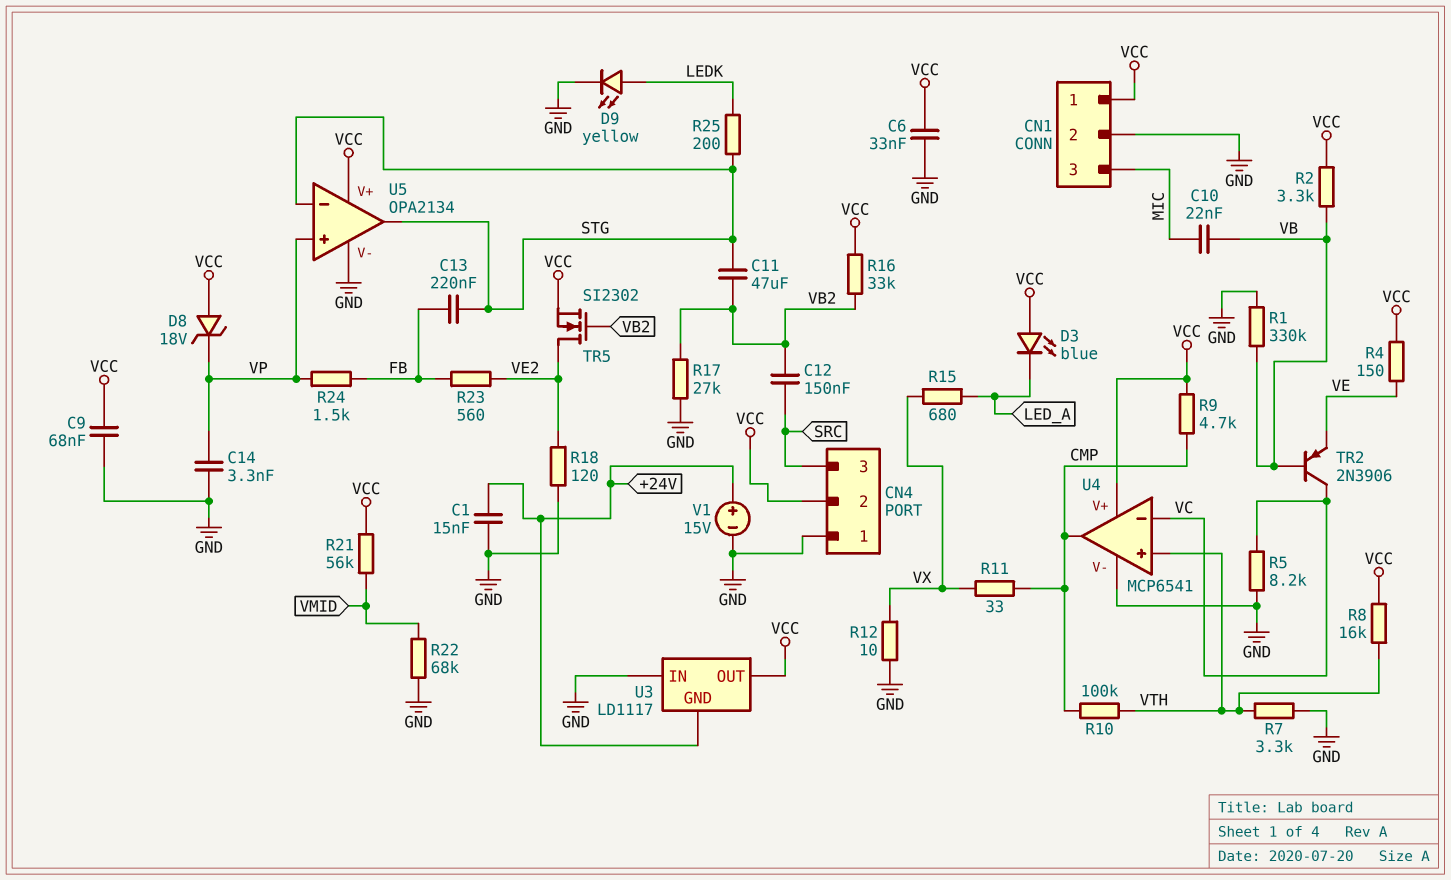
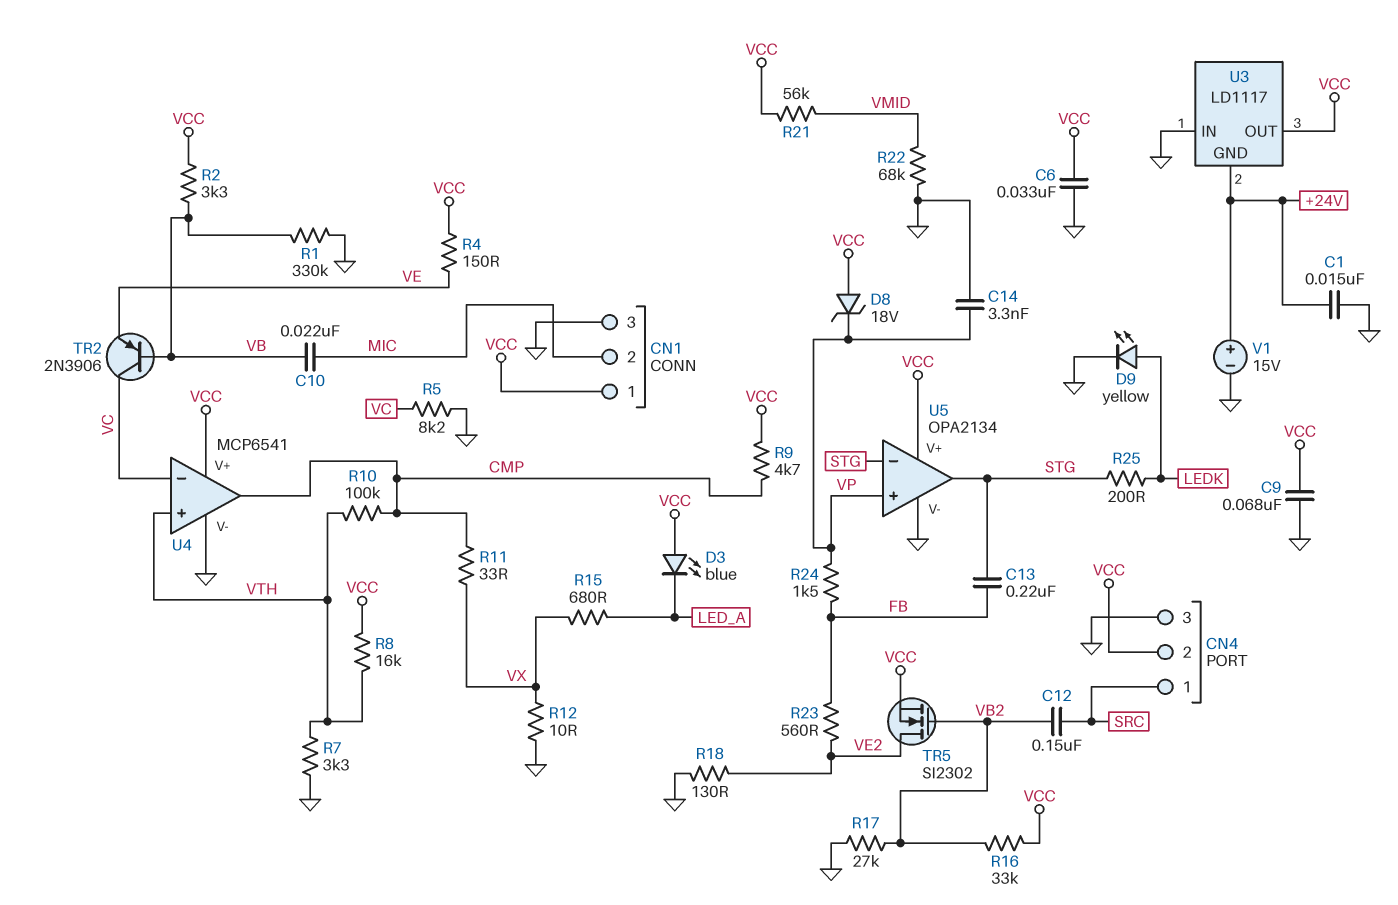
C11: 47uF (STG, VB2) -> none
CN1 pin 2: GND -> MIC
CN1 pin 3: MIC -> GND
CN4 pin 1: GND -> SRC
CN4 pin 3: SRC -> GND
R18: 120 (GND, VE2) -> 130 (GND, VE2)

